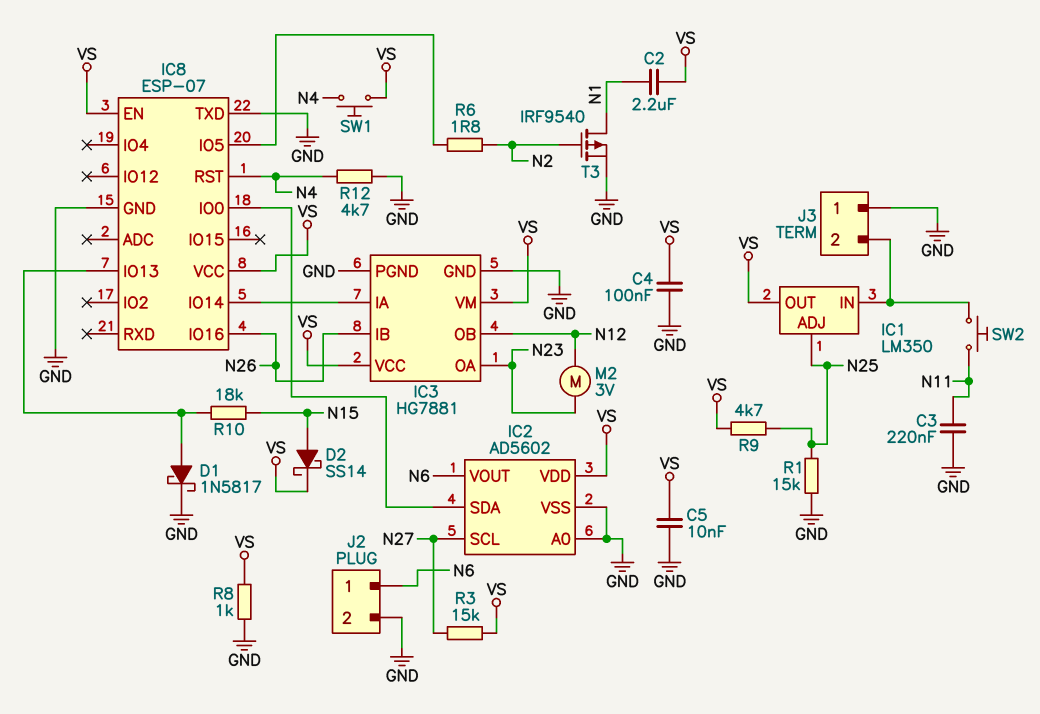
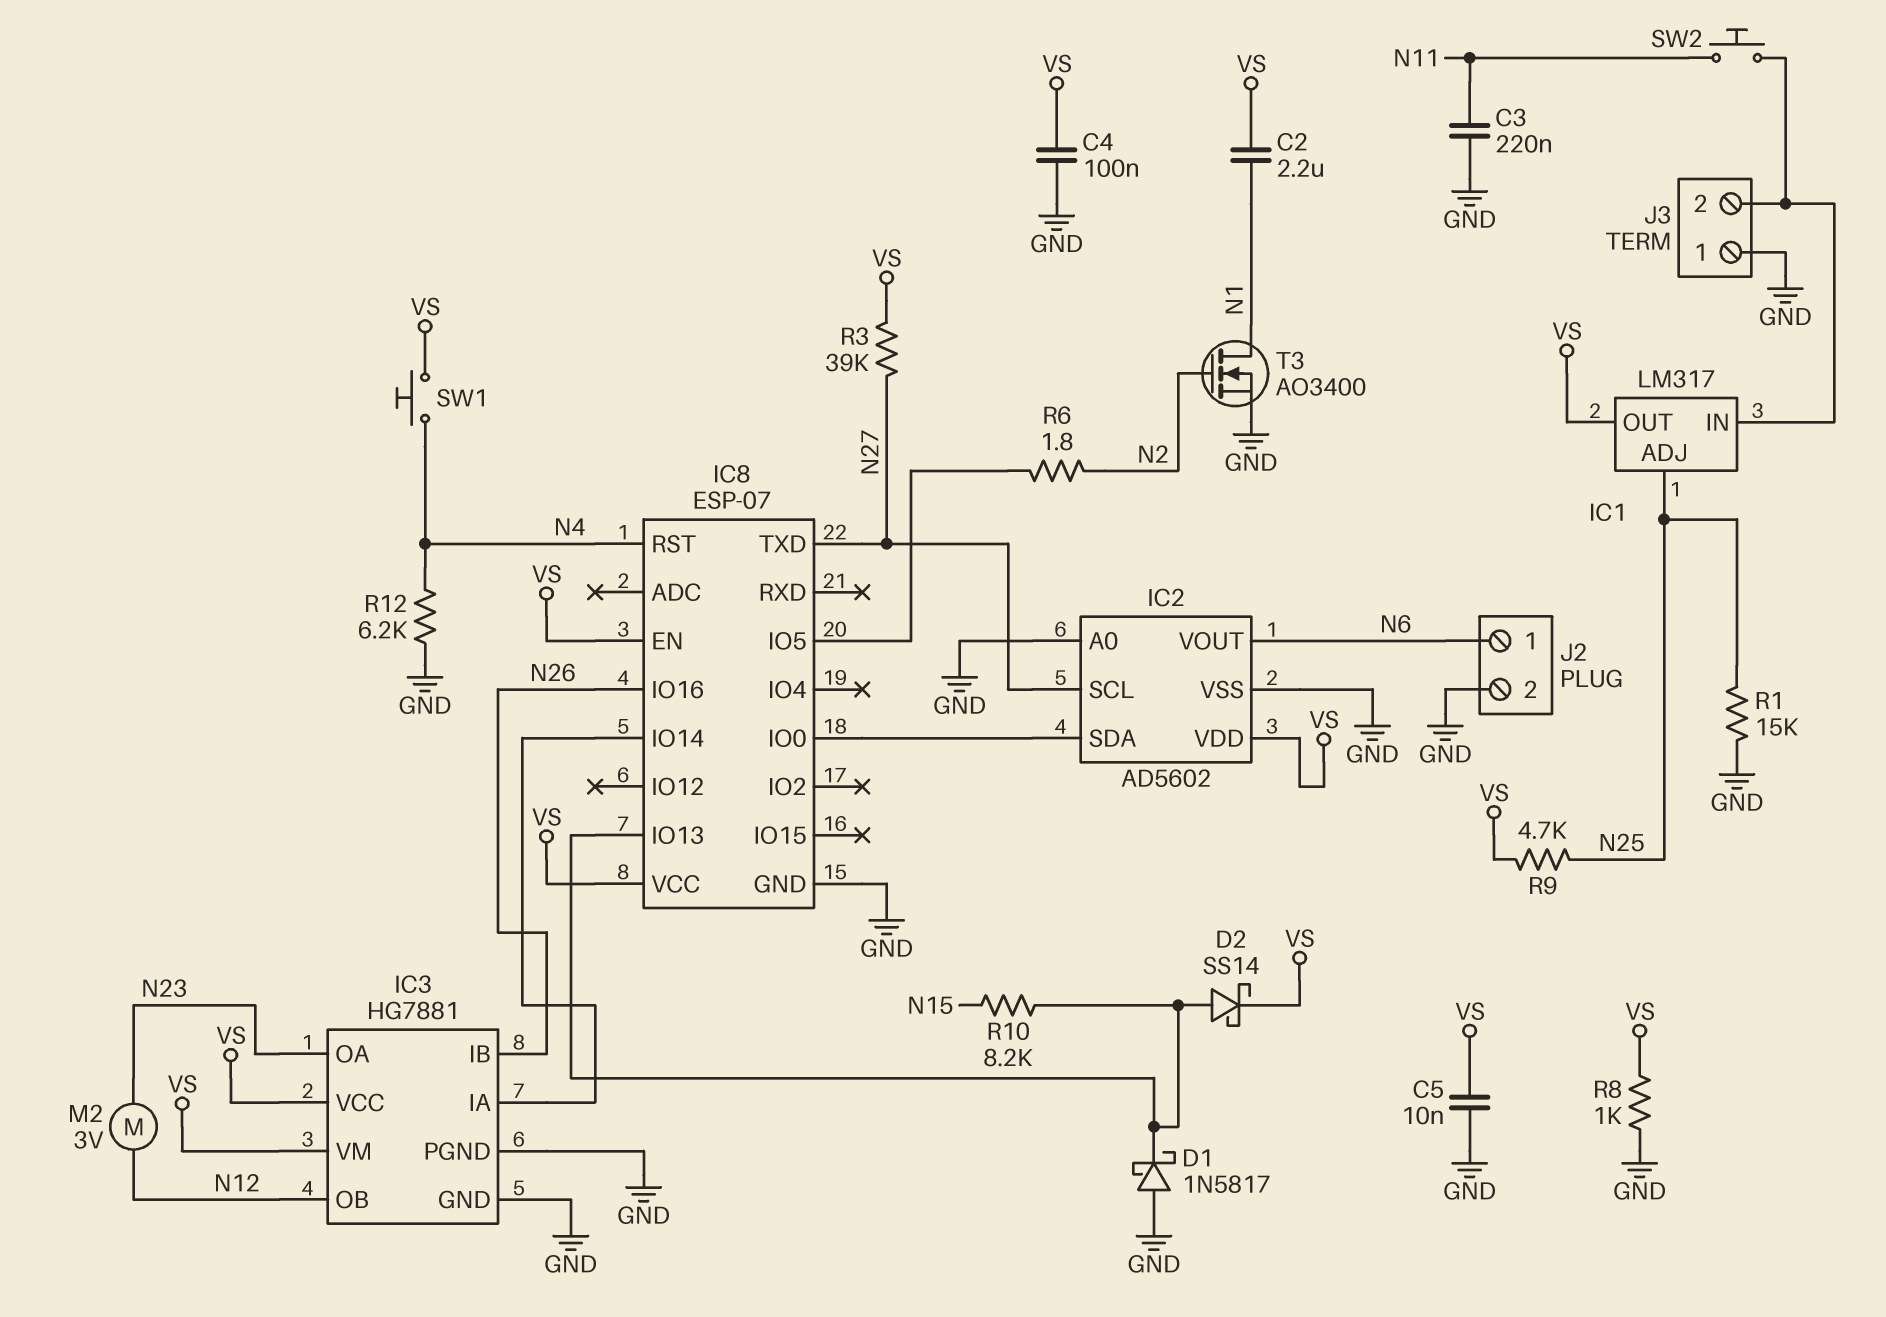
D1: schottky 1N5817 (A IC8/IO13, K GND) -> schottky 1N5817 (A GND, K IC8/IO13)
D2: schottky SS14 (A N15, K VS) -> schottky SS14 (A IC8/IO13, K VS)
IC1: LM350 -> LM317
IC8 pin TXD: GND -> N27
R3: 15k (N27, VS) -> 39k (N27, VS)
R10: 18k (IC8/IO13, N15) -> 8.2k (IC8/IO13, N15)
R12: 4.7k (GND, N4) -> 6.2k (GND, N4)
T3: PMOS IRF9540 (G N2, D N1, S GND) -> NMOS AO3400 (G N2, D N1, S GND)

